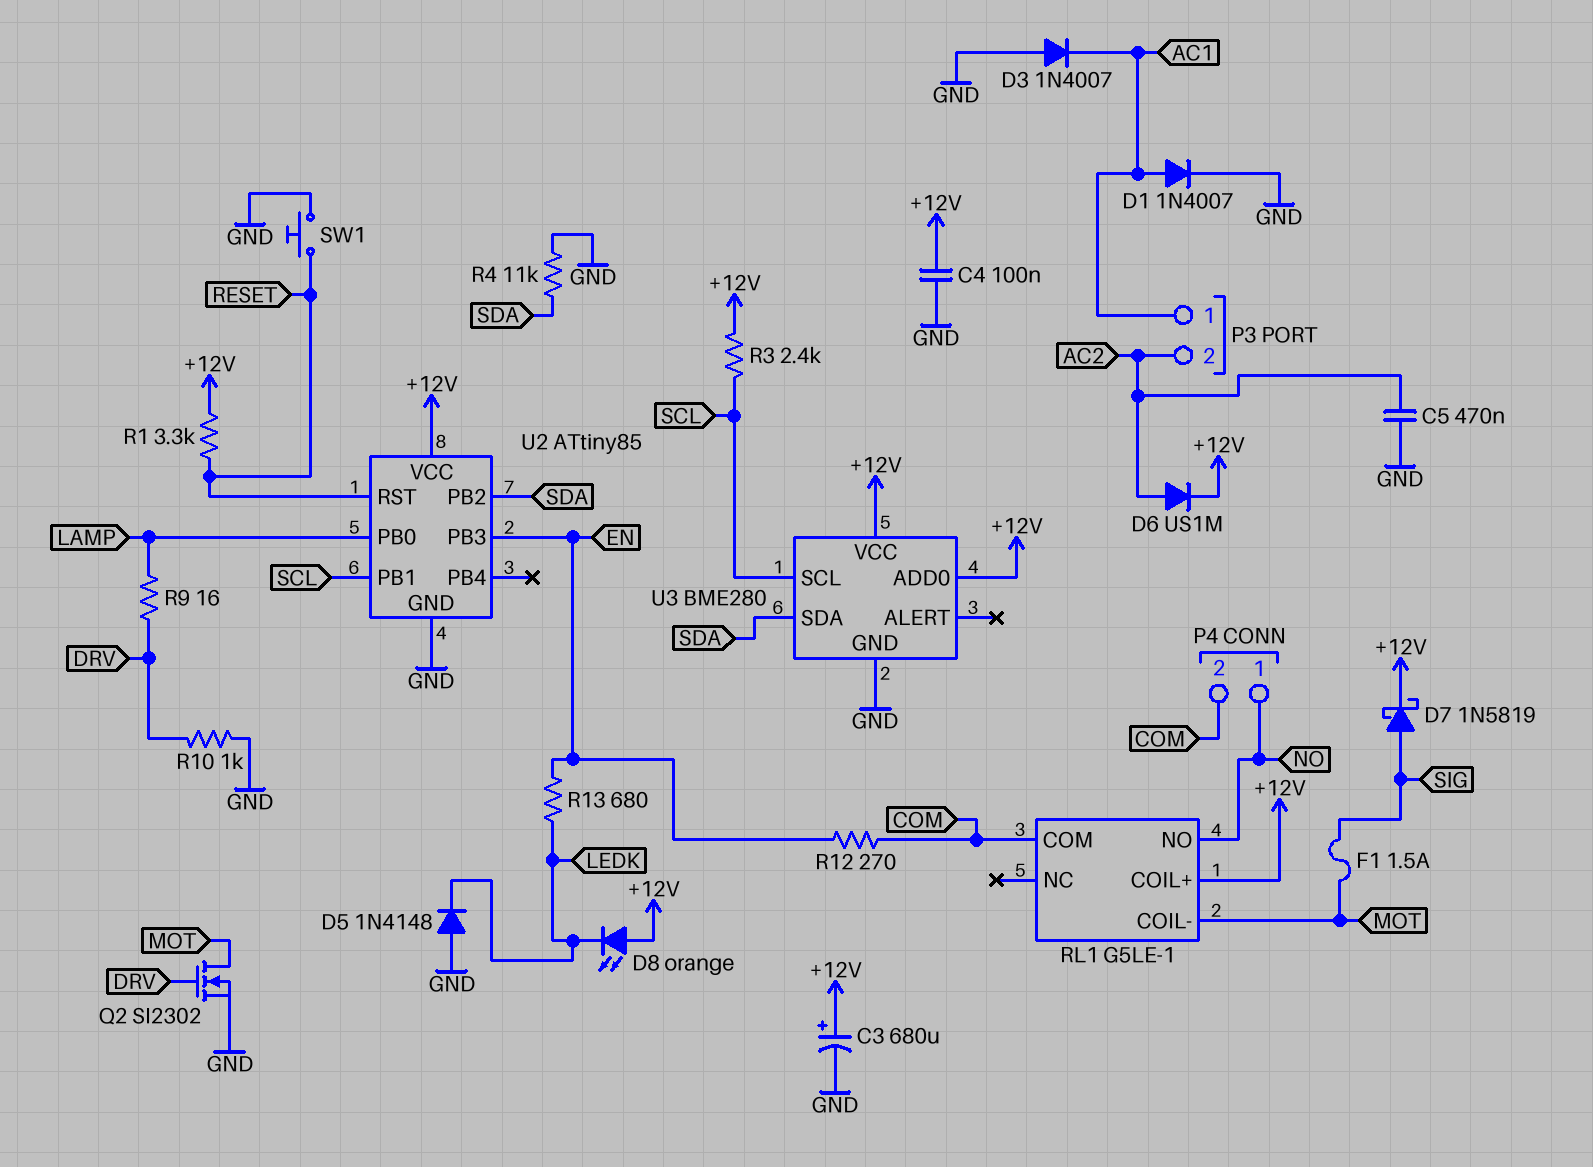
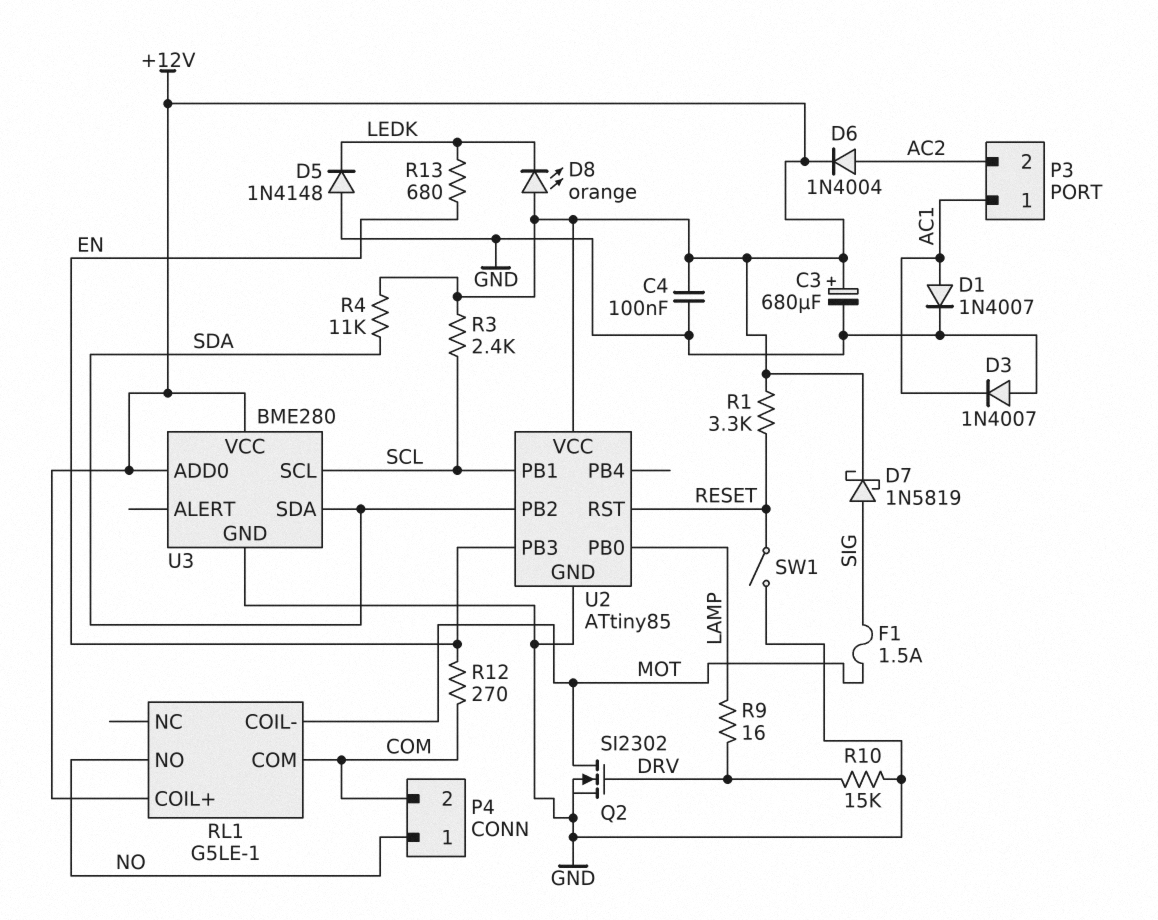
C5: 470nF (AC2, GND) -> none
D6: diode US1M (A AC2, K +12V) -> diode 1N4004 (A AC2, K +12V)
R4: 11k (GND, SDA) -> 11k (+12V, SDA)
R10: 1k (DRV, GND) -> 15k (DRV, GND)
SW1: button (GND, RESET) -> switch (GND, RESET)

